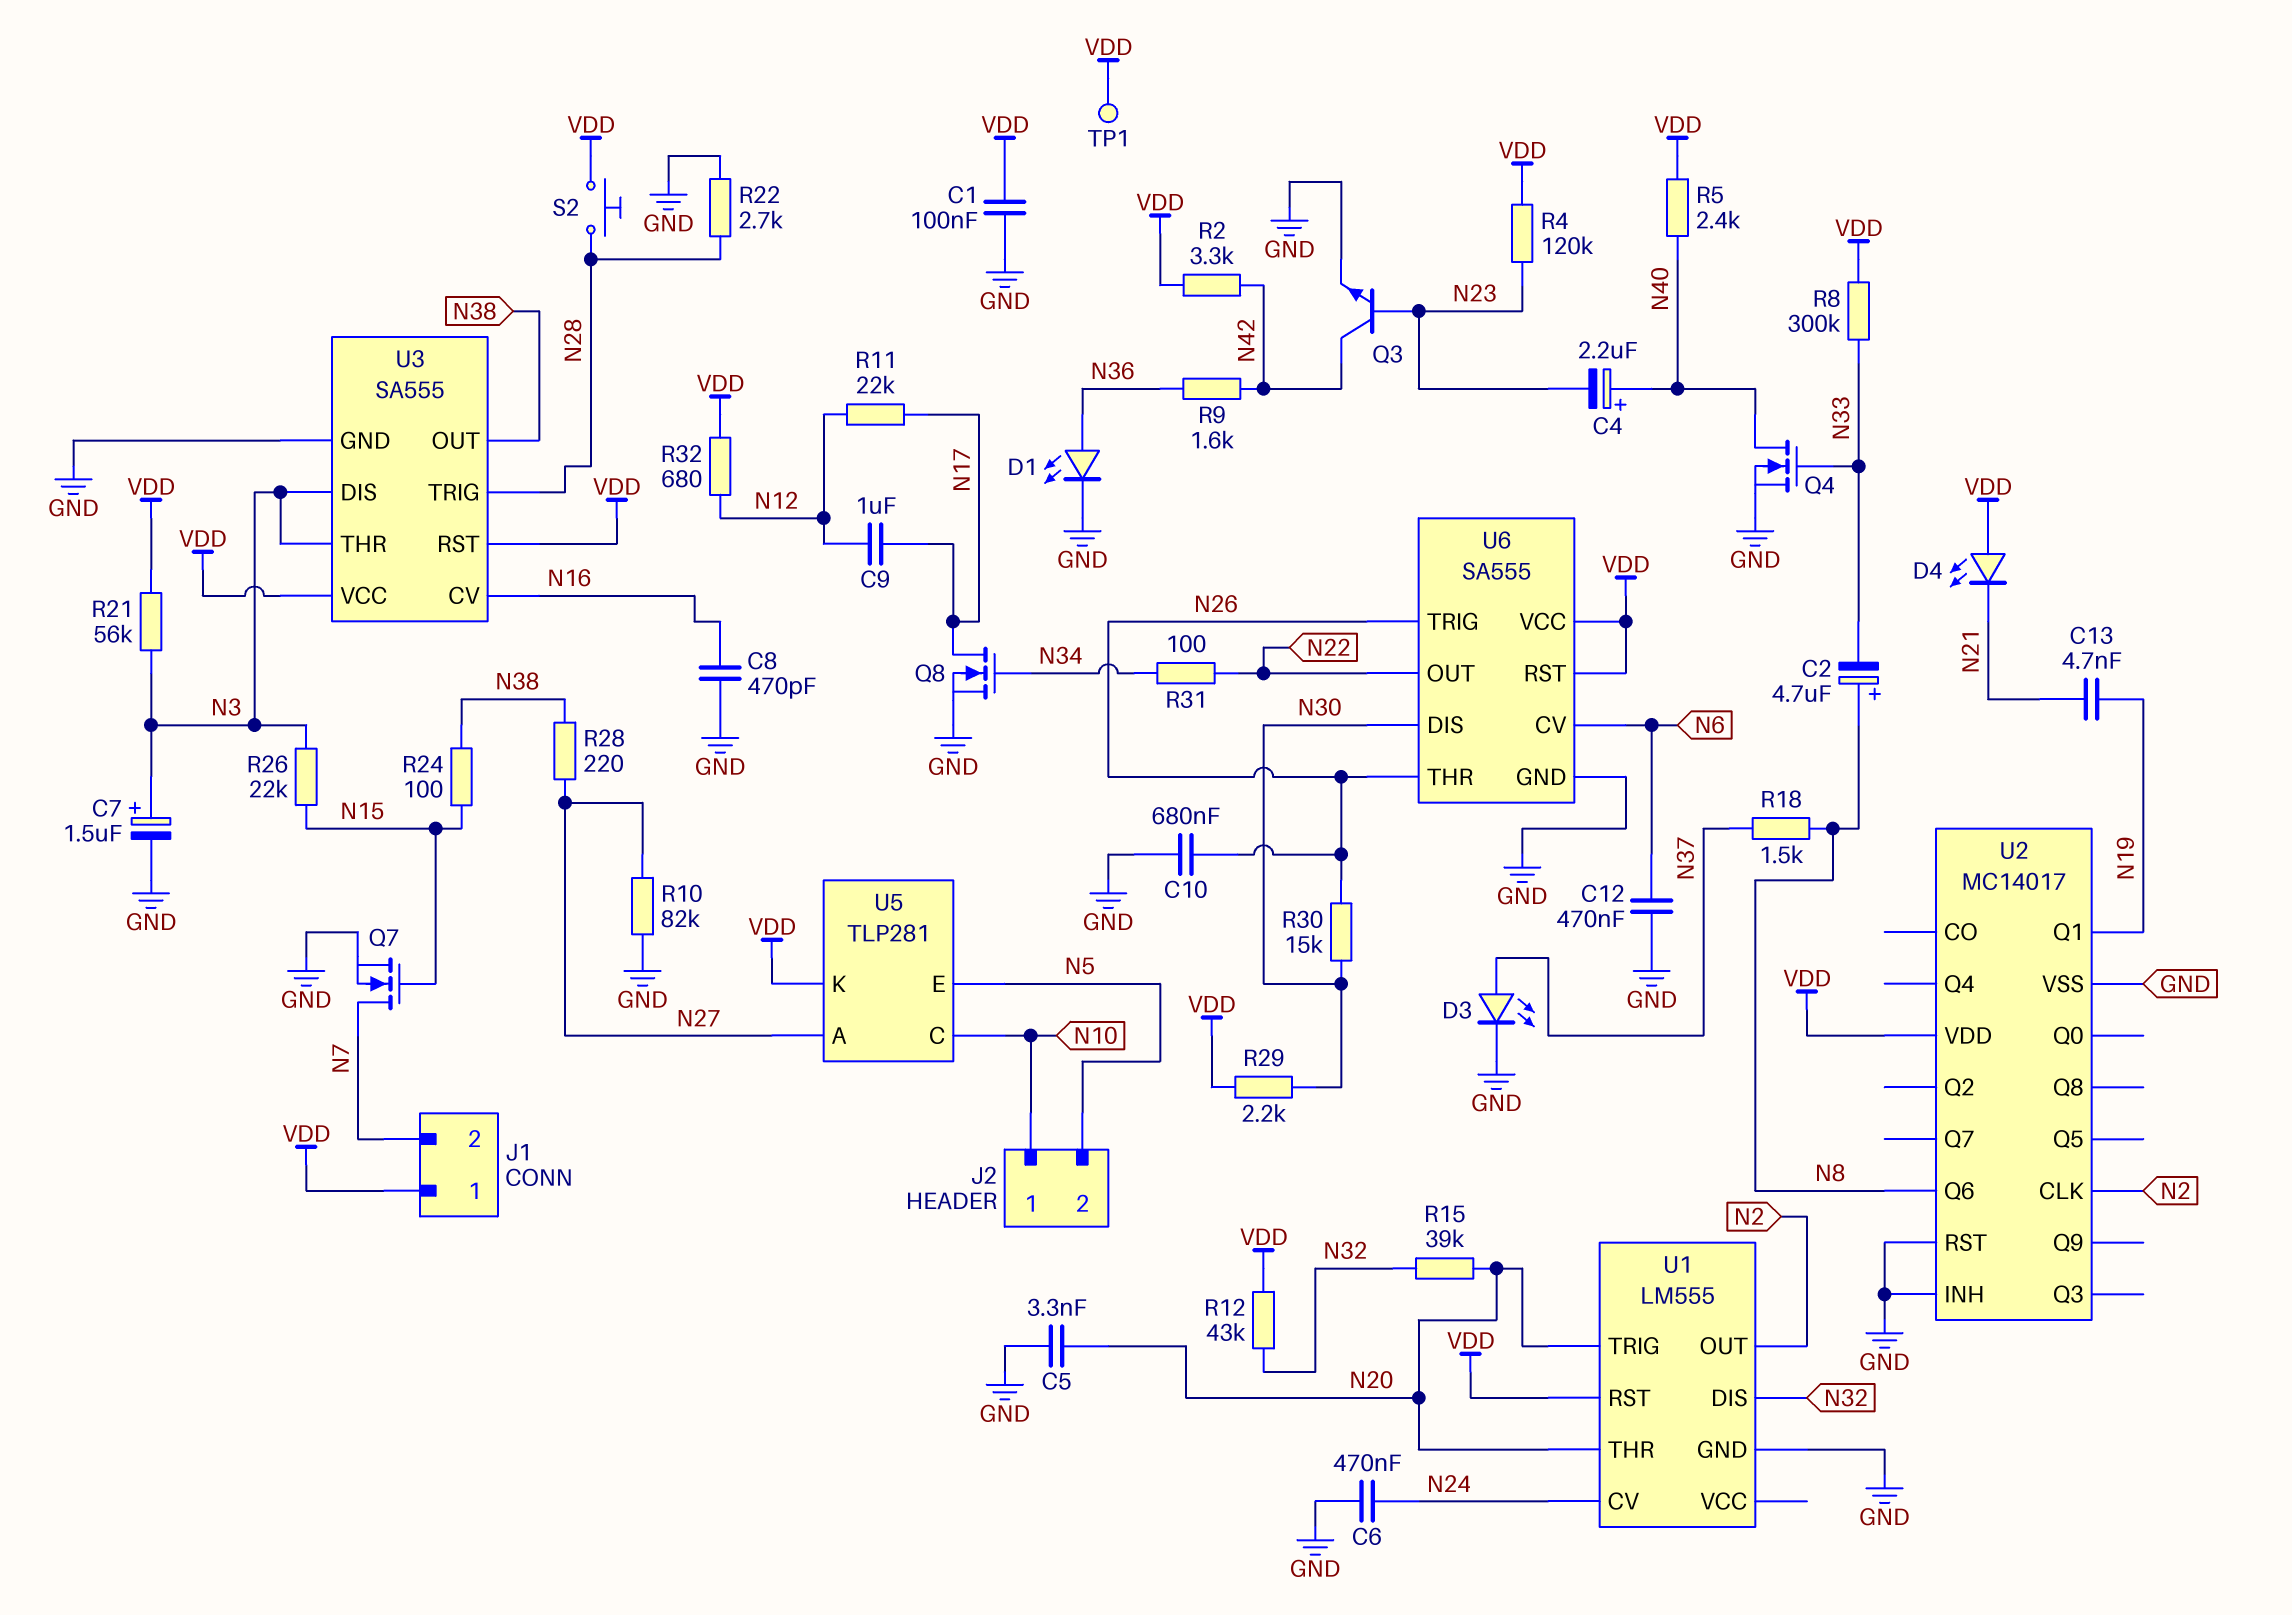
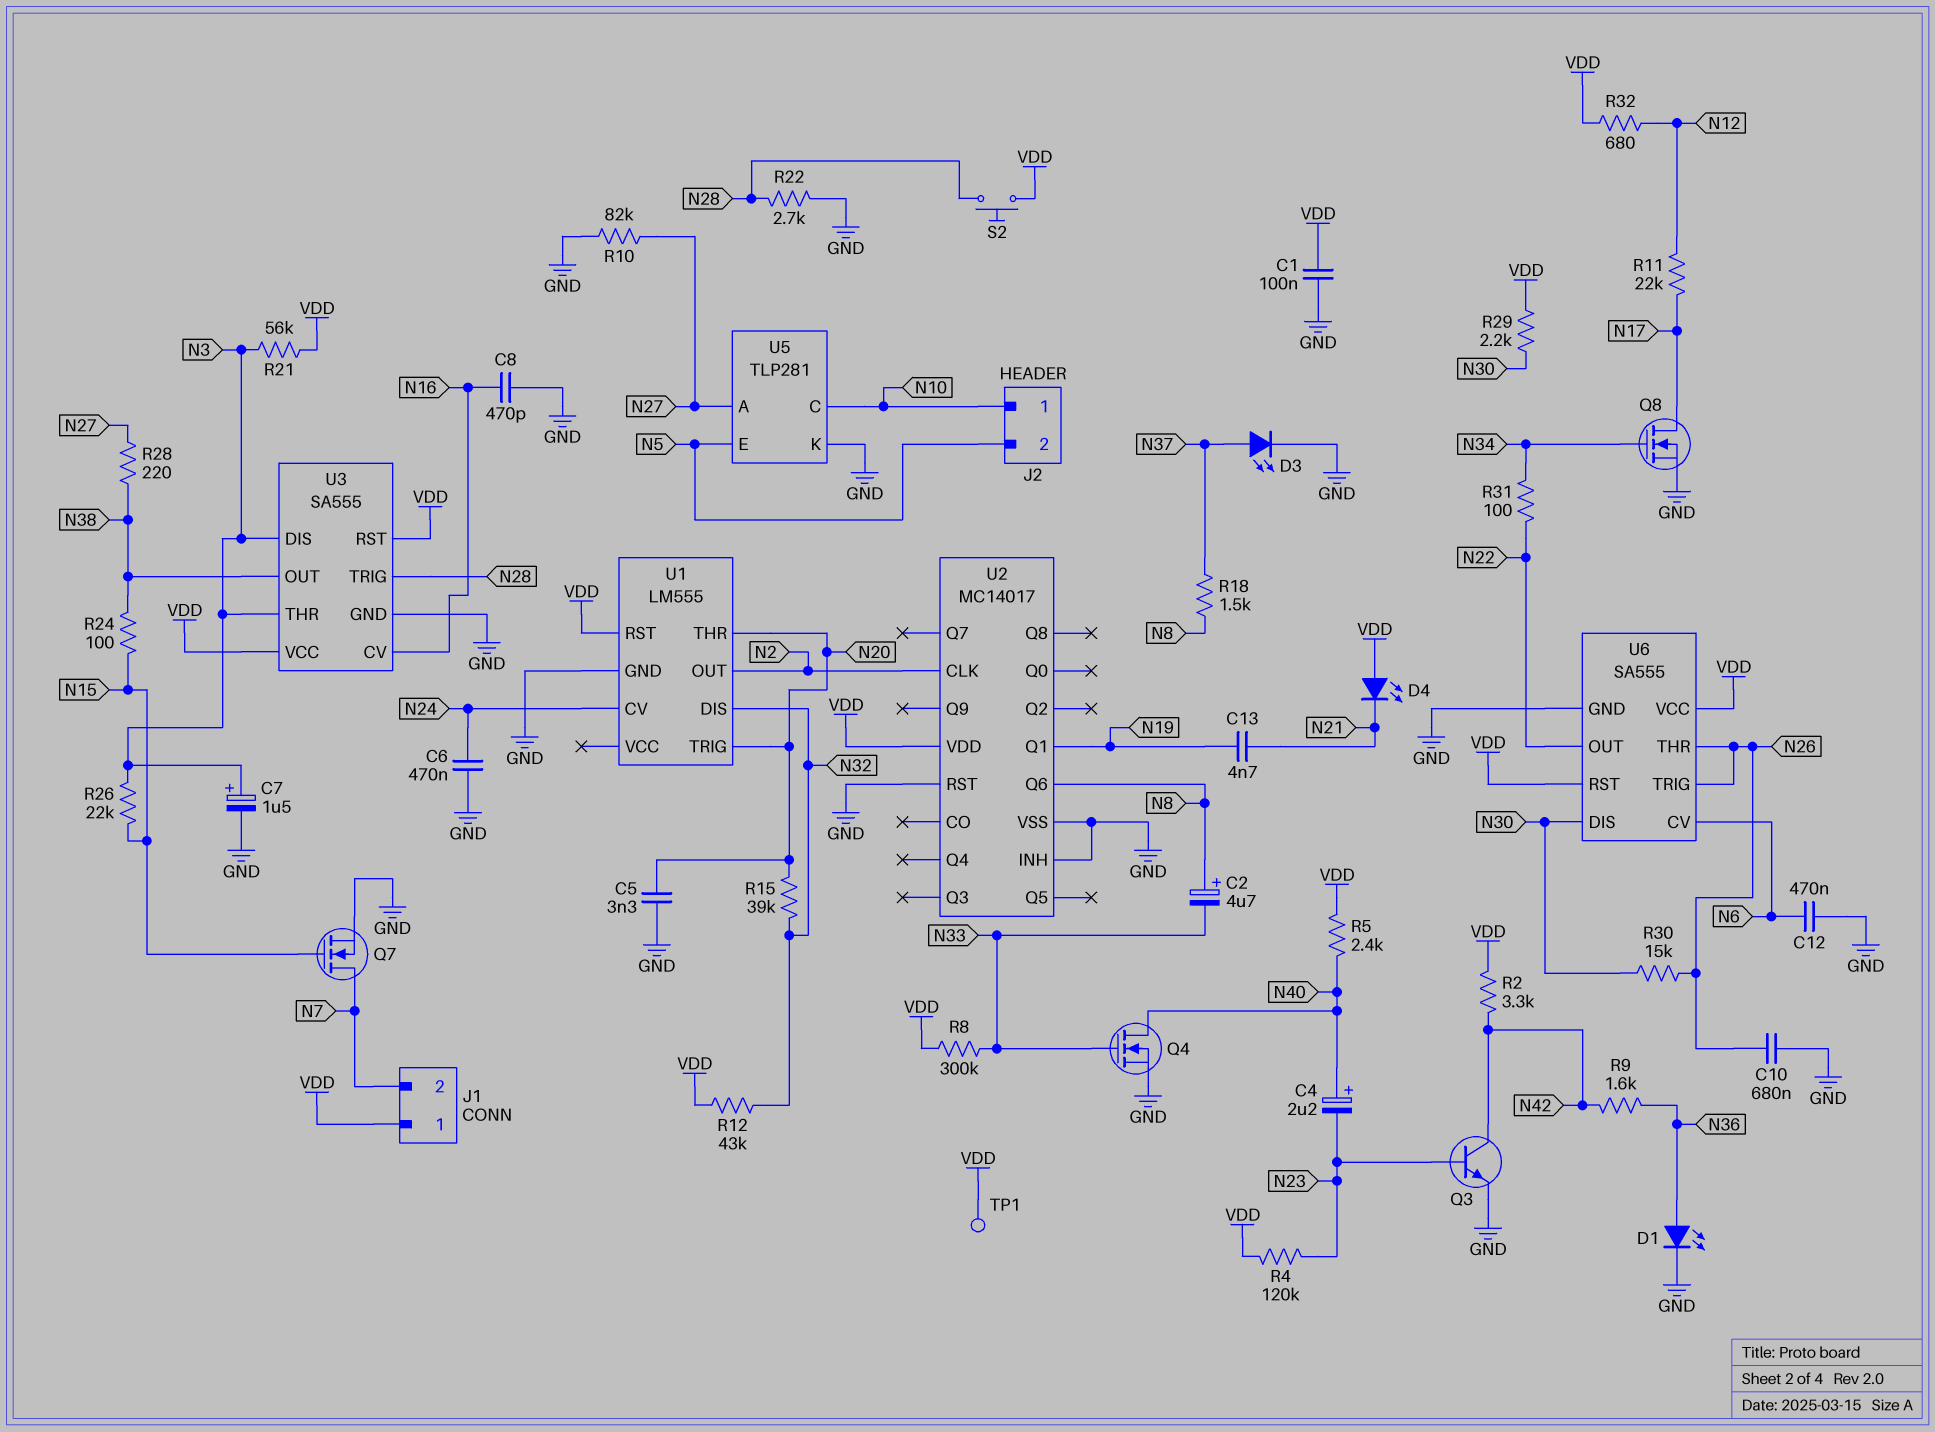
C9: 1uF (N12, N17) -> none
U5 pin K: VDD -> GND

